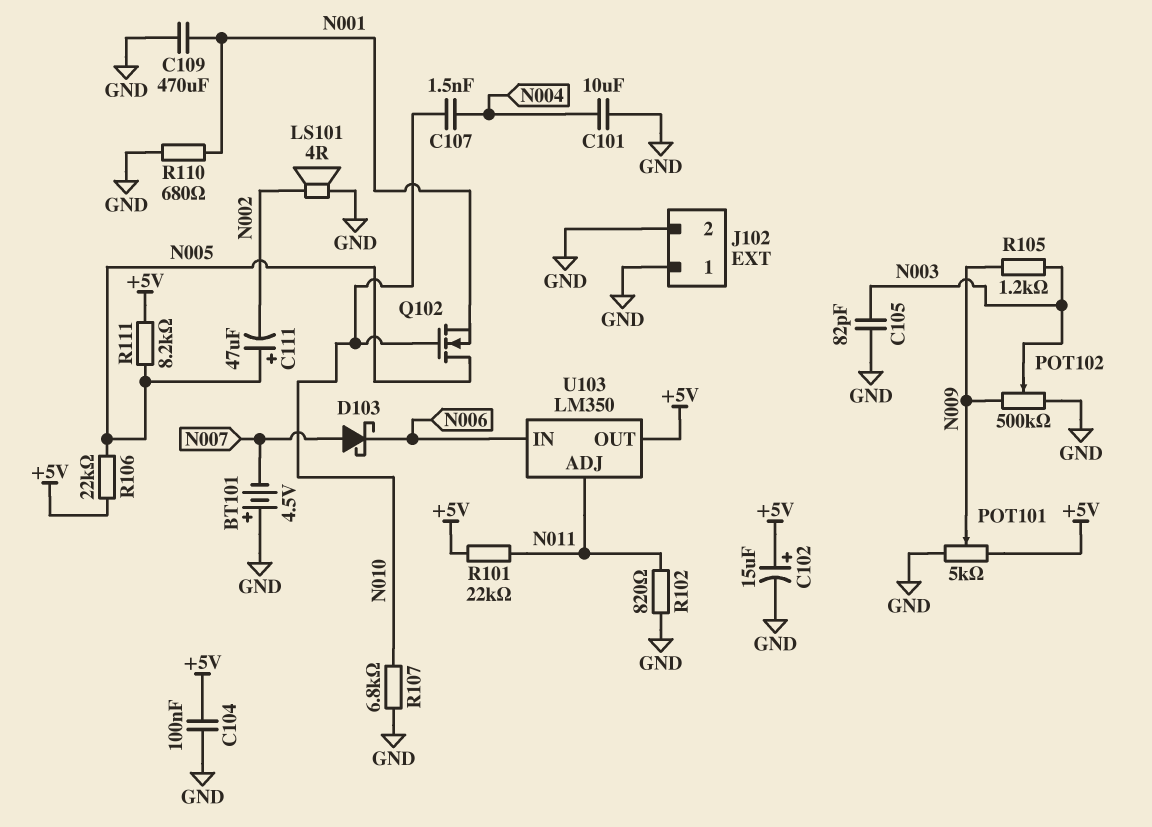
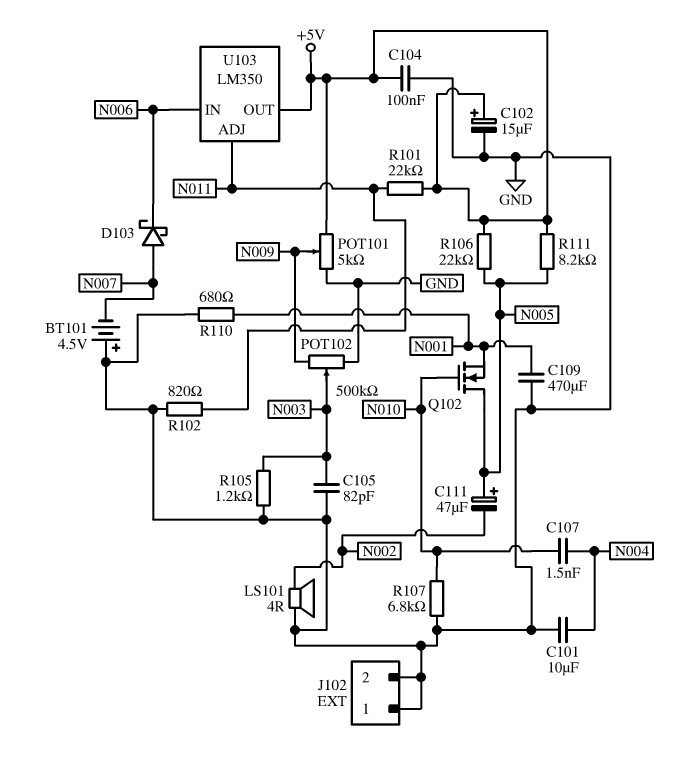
R105: 1.2k (N003, N009) -> 1.2k (GND, N003)

